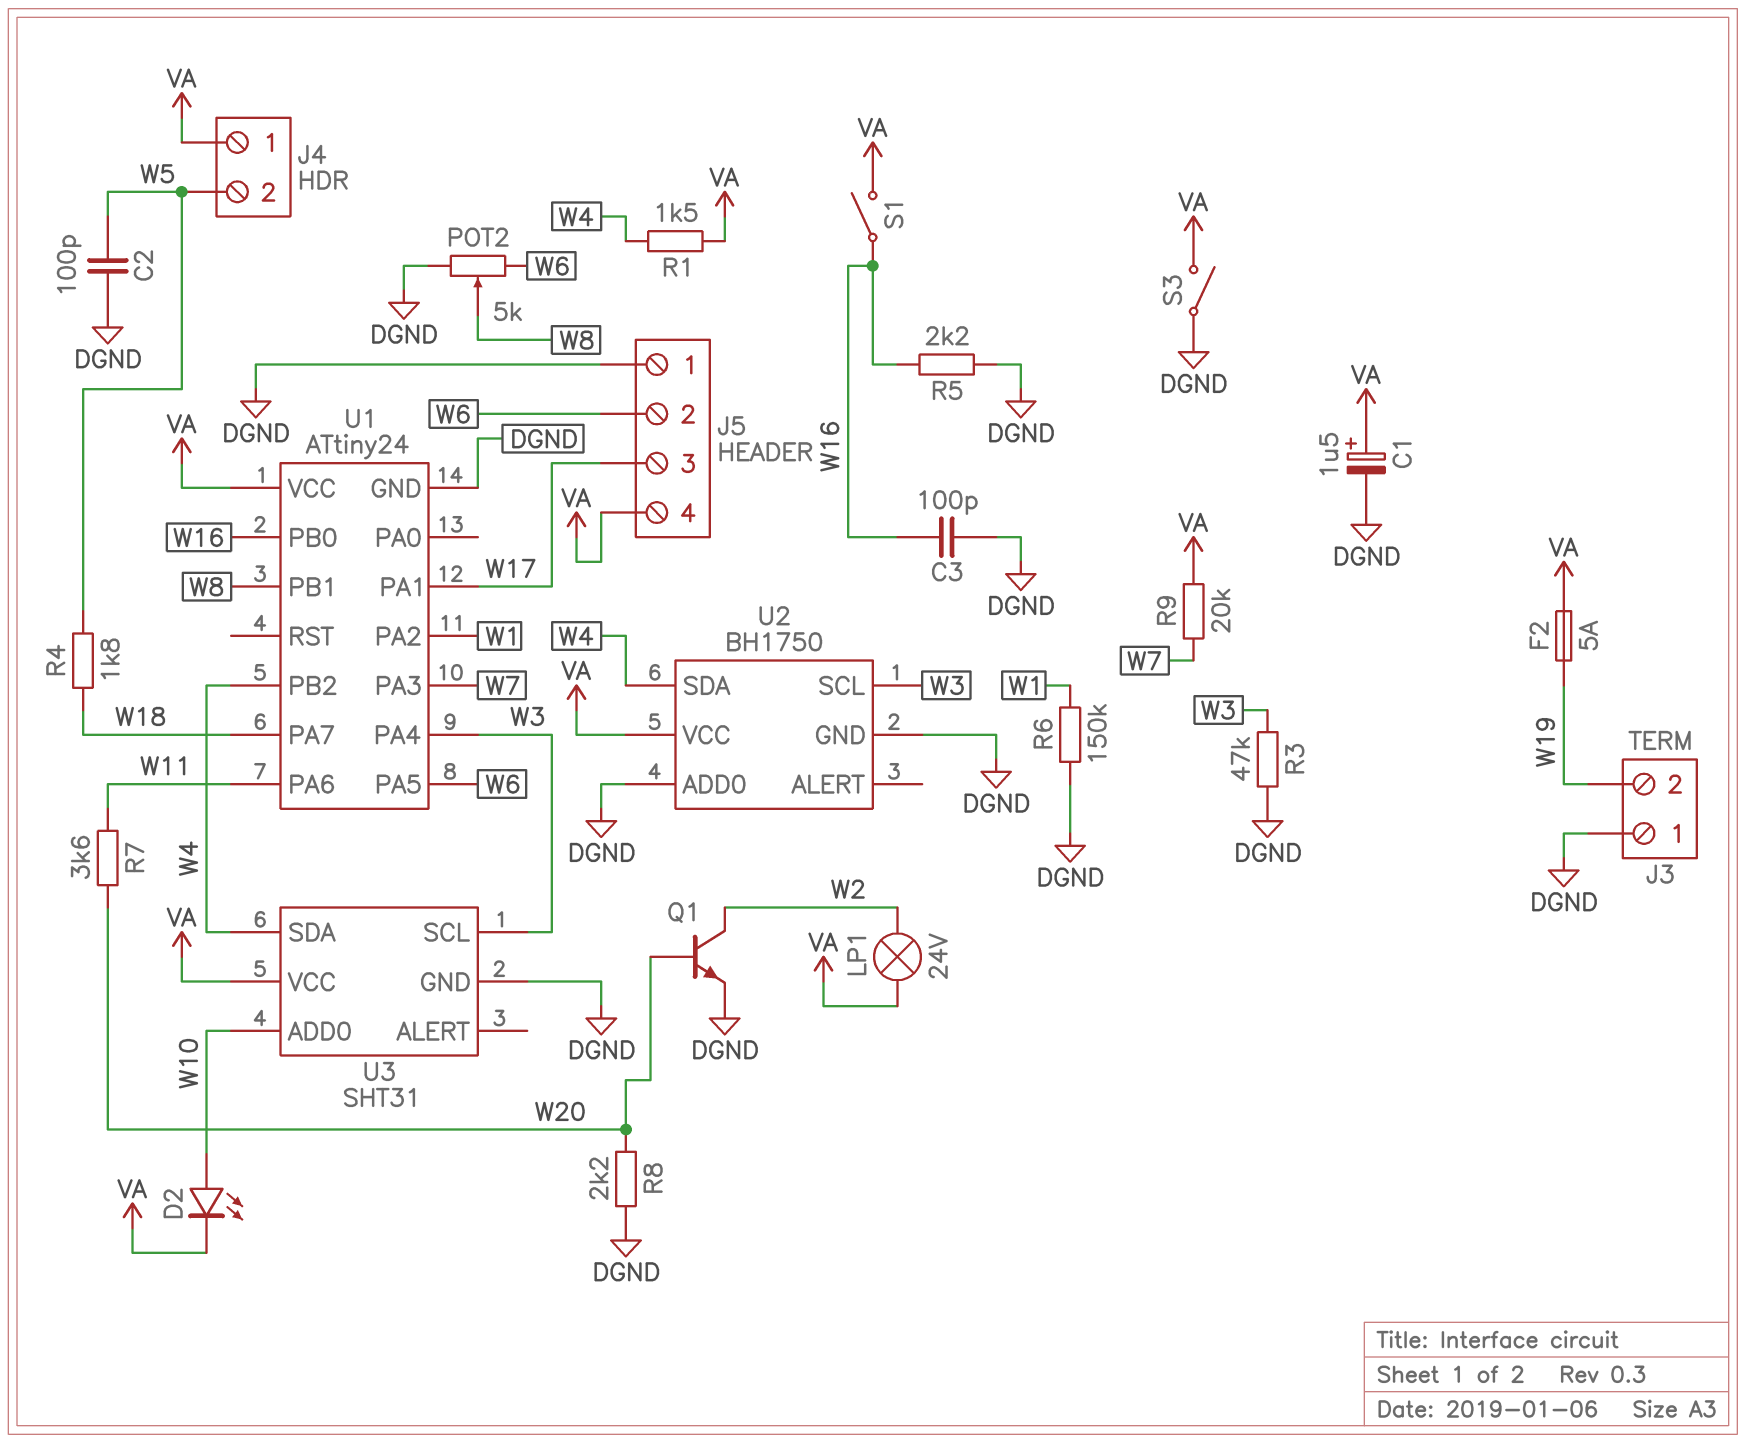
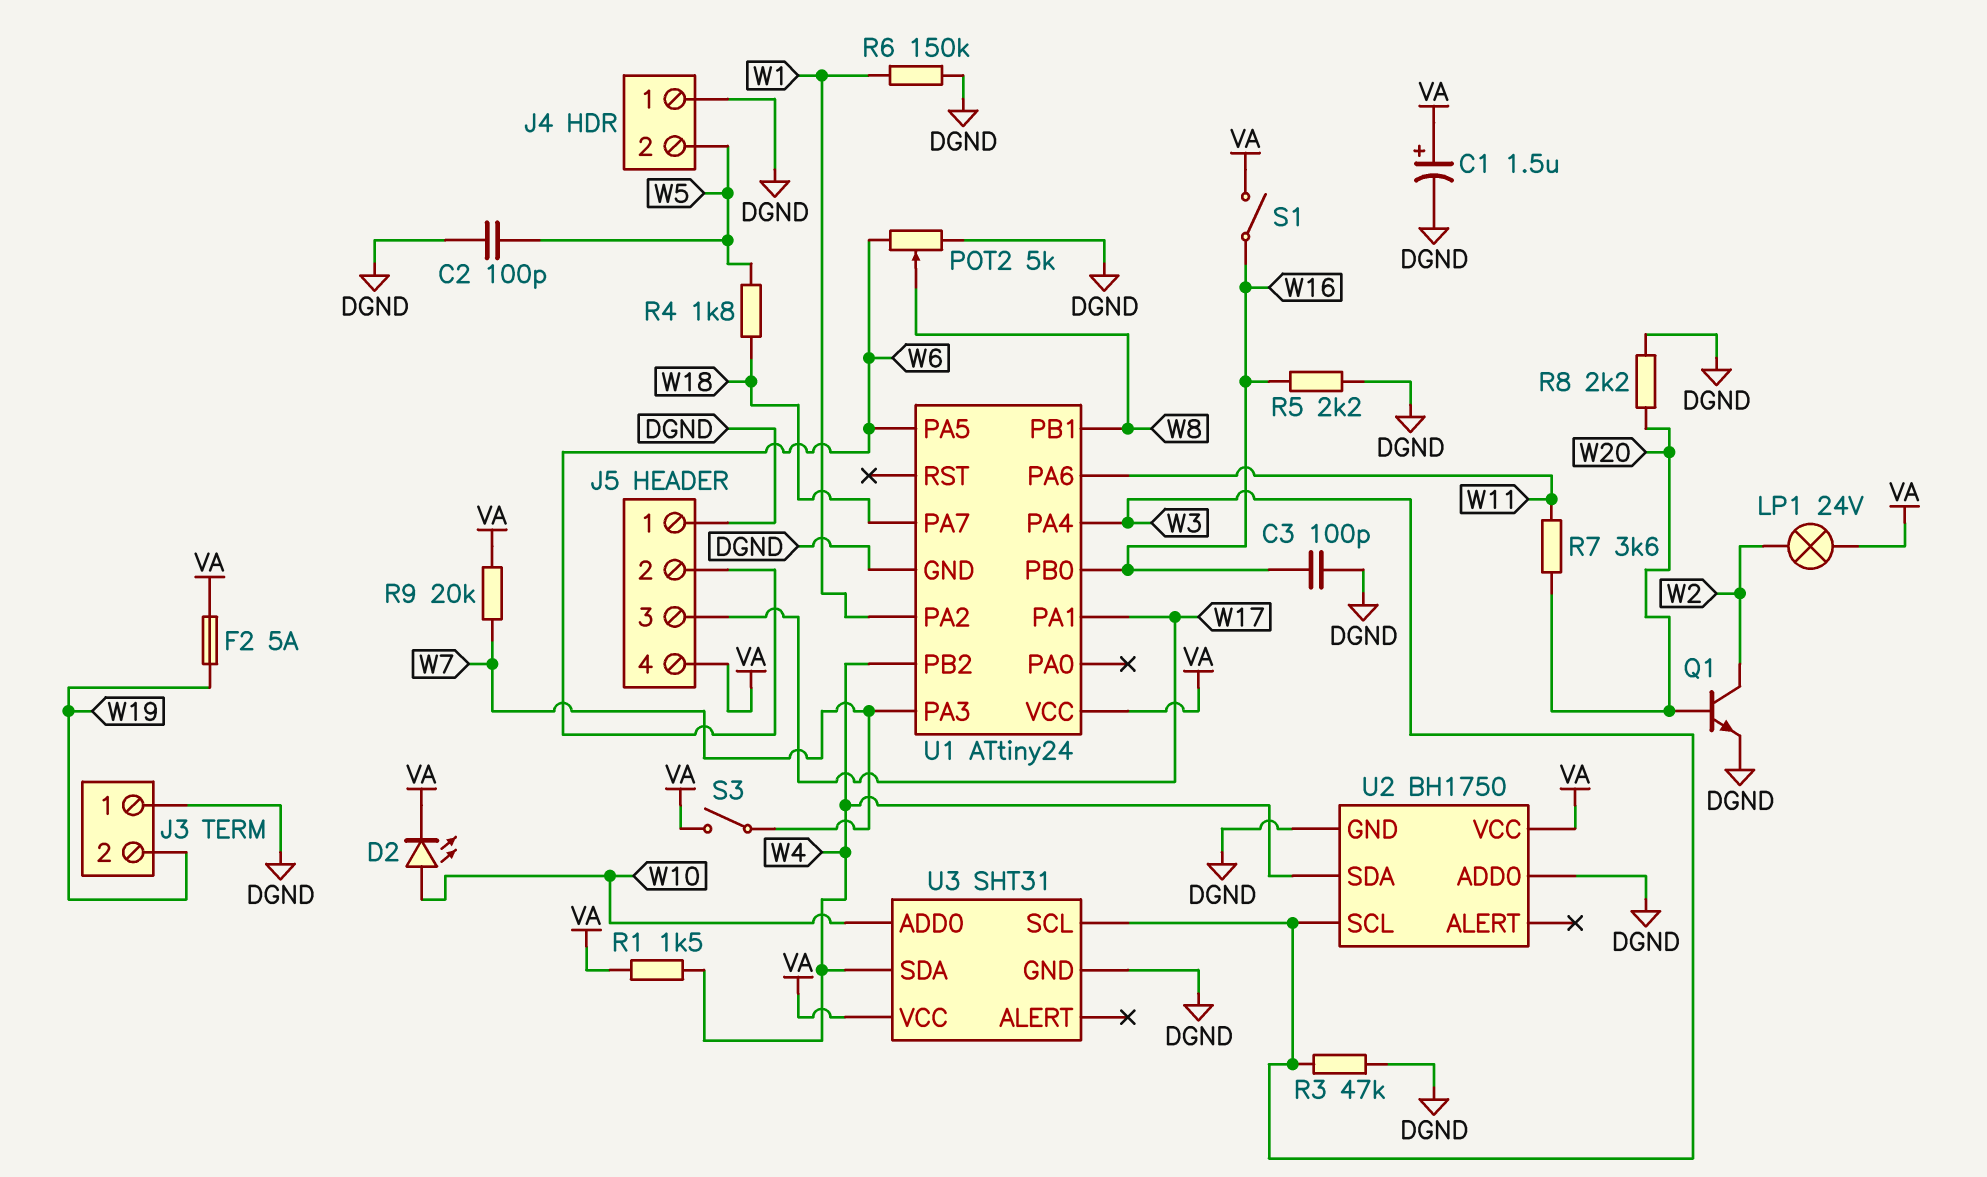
J4 pin 1: VA -> DGND
S3: switch (DGND, VA) -> switch (VA, W7)

